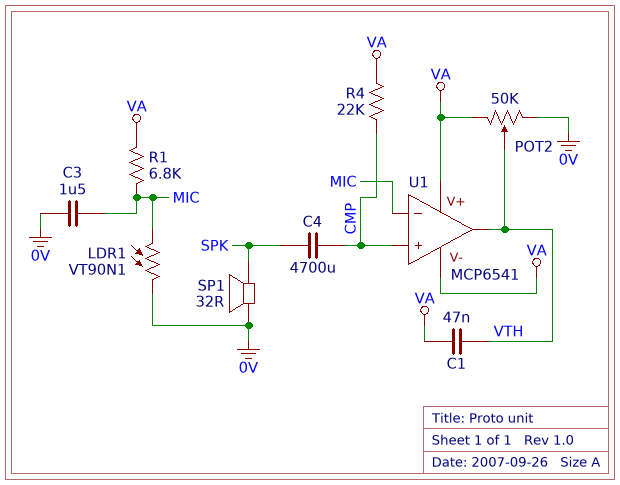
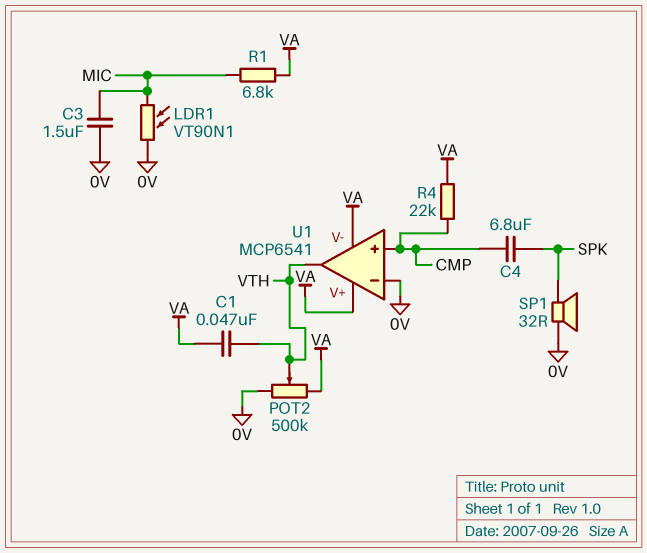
C4: 4700uF (CMP, SPK) -> 6.8uF (CMP, SPK)
POT2: 50k (0V, VA, wiper VTH) -> 500k (0V, VA, wiper VTH)
U1 pin in-: MIC -> 0V

